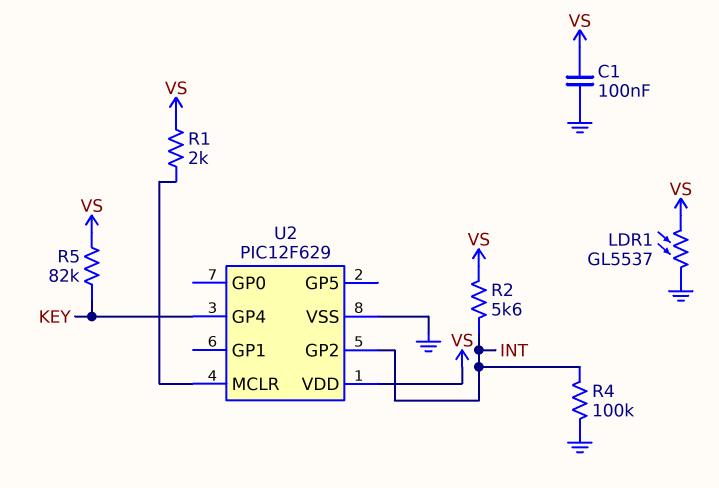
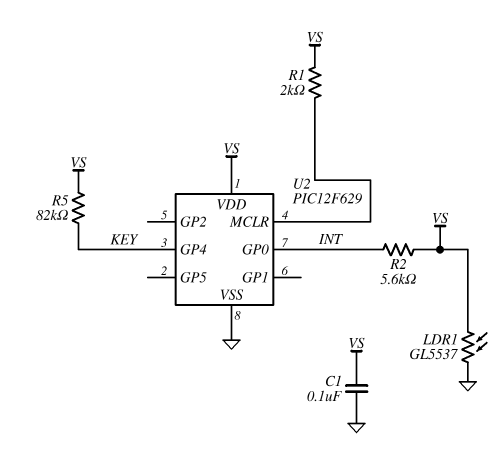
R4: 100k (GND, INT) -> none
U2 pin GP0: none -> INT
U2 pin GP2: INT -> none

